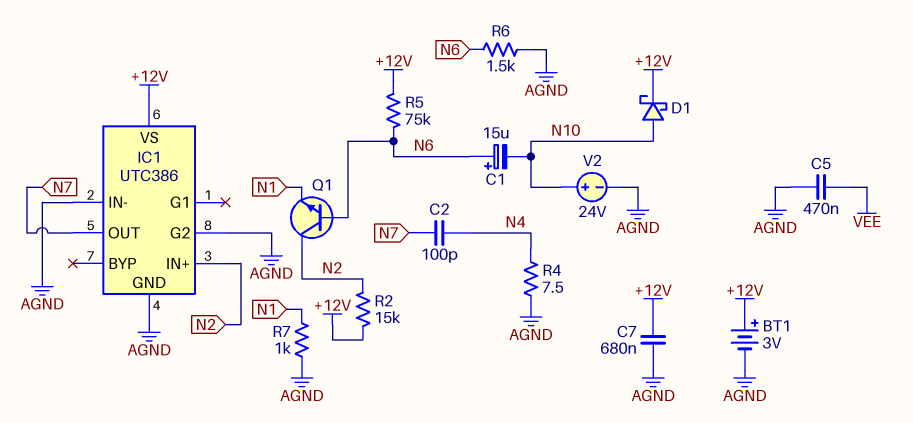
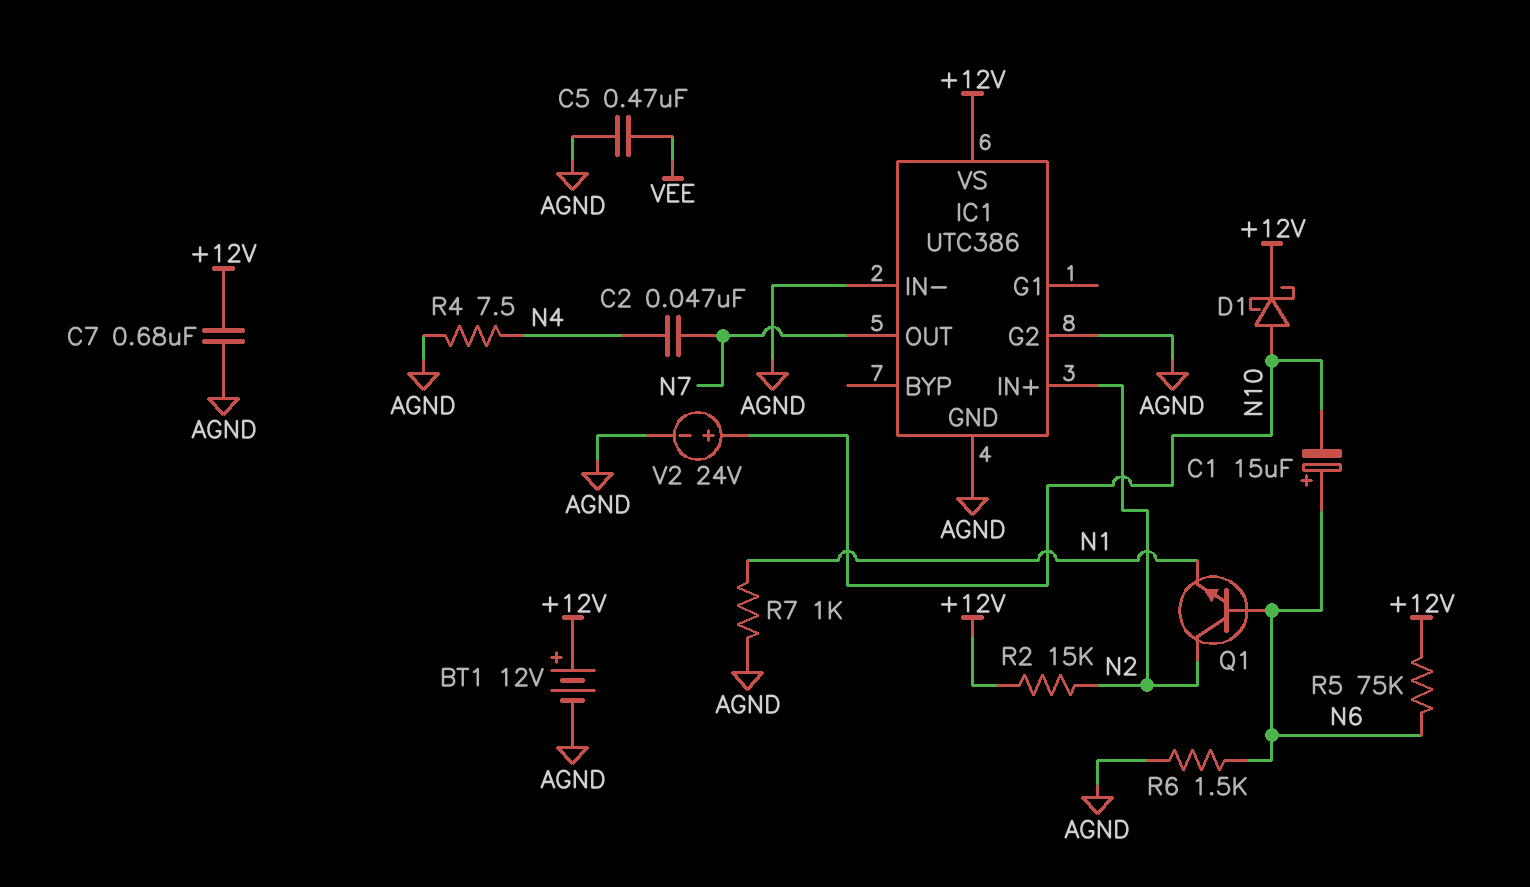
BT1: 3V (plus +12V, minus AGND) -> 12V (plus +12V, minus AGND)
C2: 100pF (N4, N7) -> 47nF (N4, N7)

